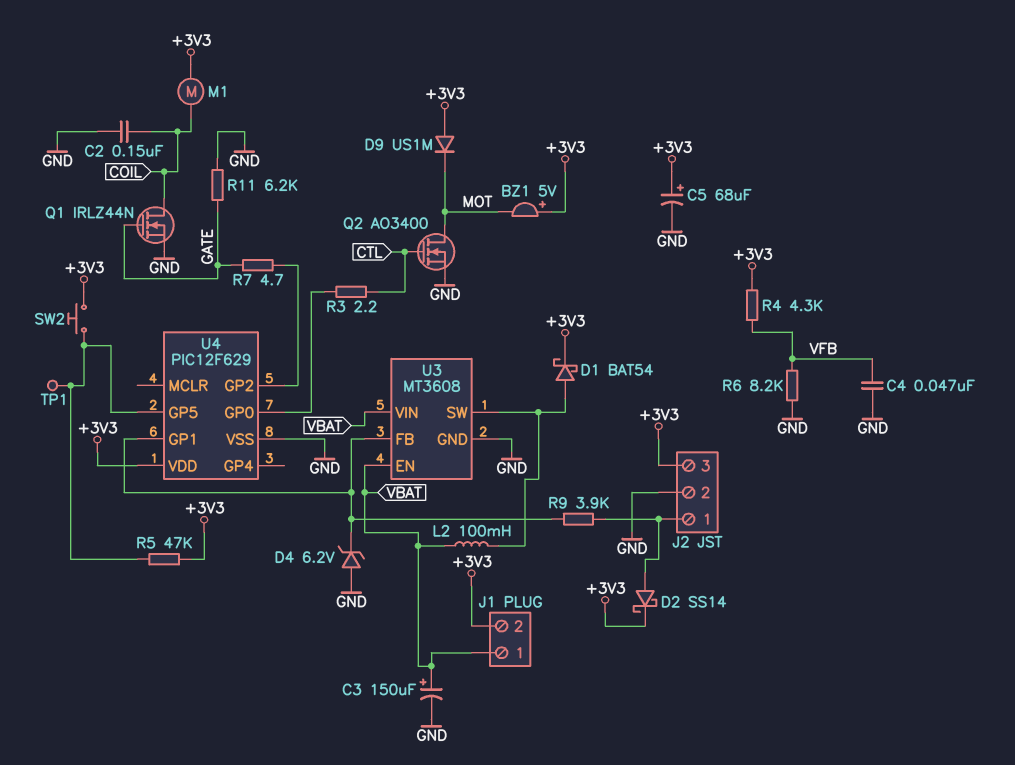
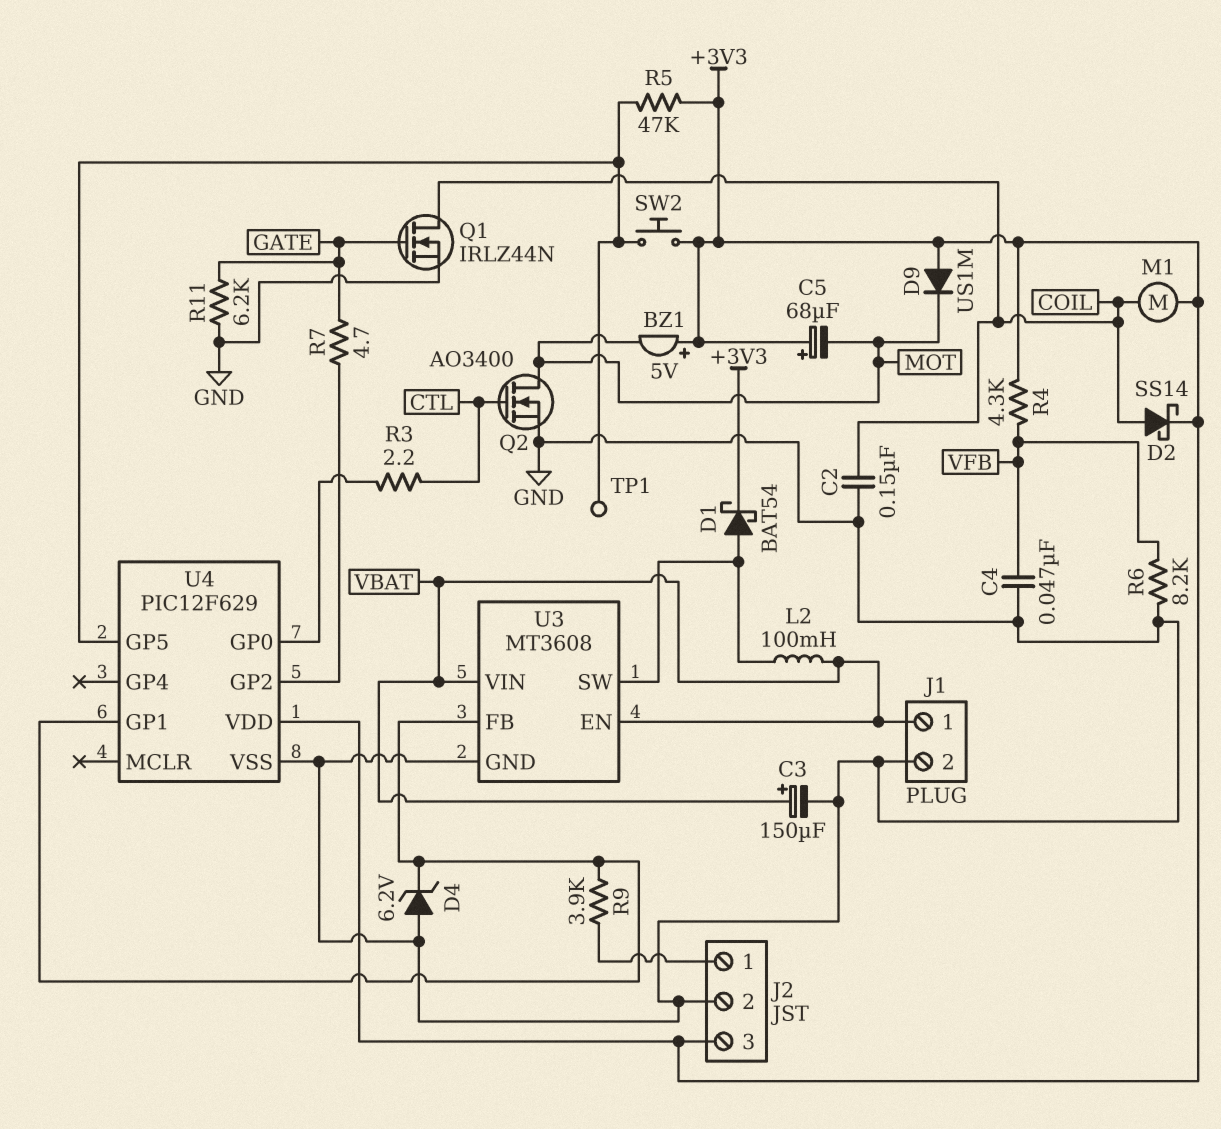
C5: 68uF (plus +3V3, minus GND) -> 68uF (plus +3V3, minus MOT)
D2: schottky SS14 (A J2/1, K +3V3) -> schottky SS14 (A COIL, K +3V3)
J1 pin 2: +3V3 -> GND

